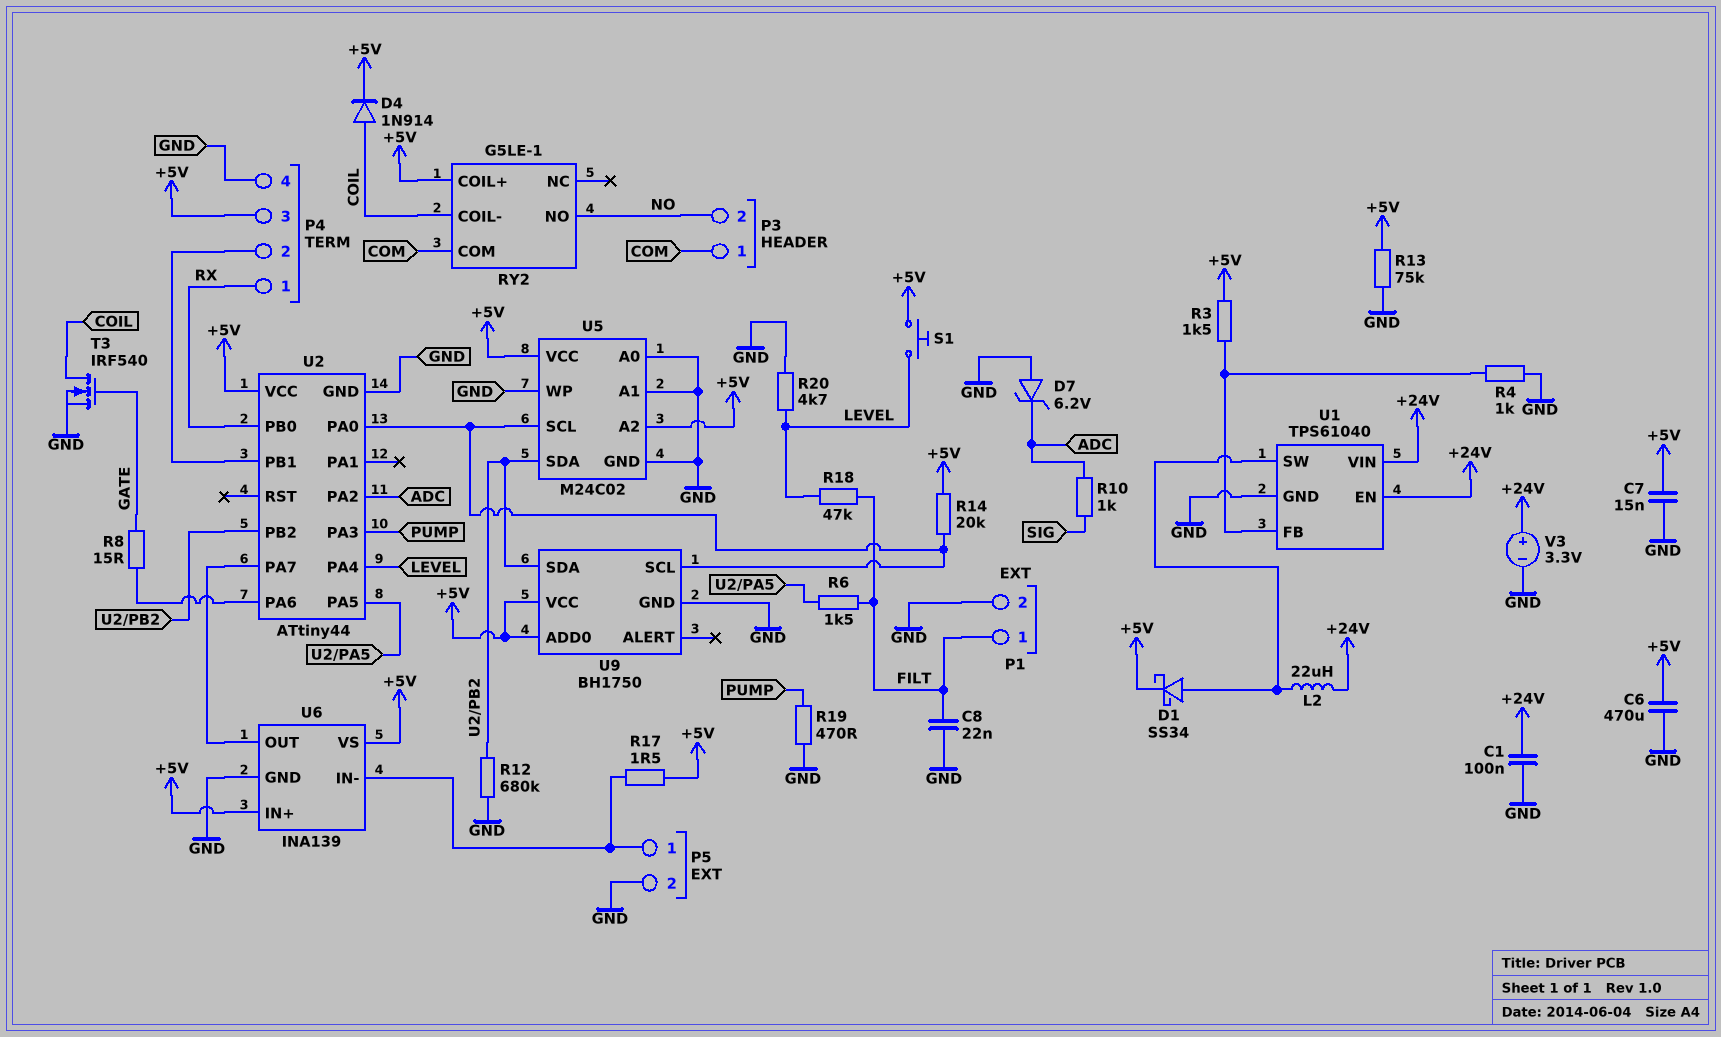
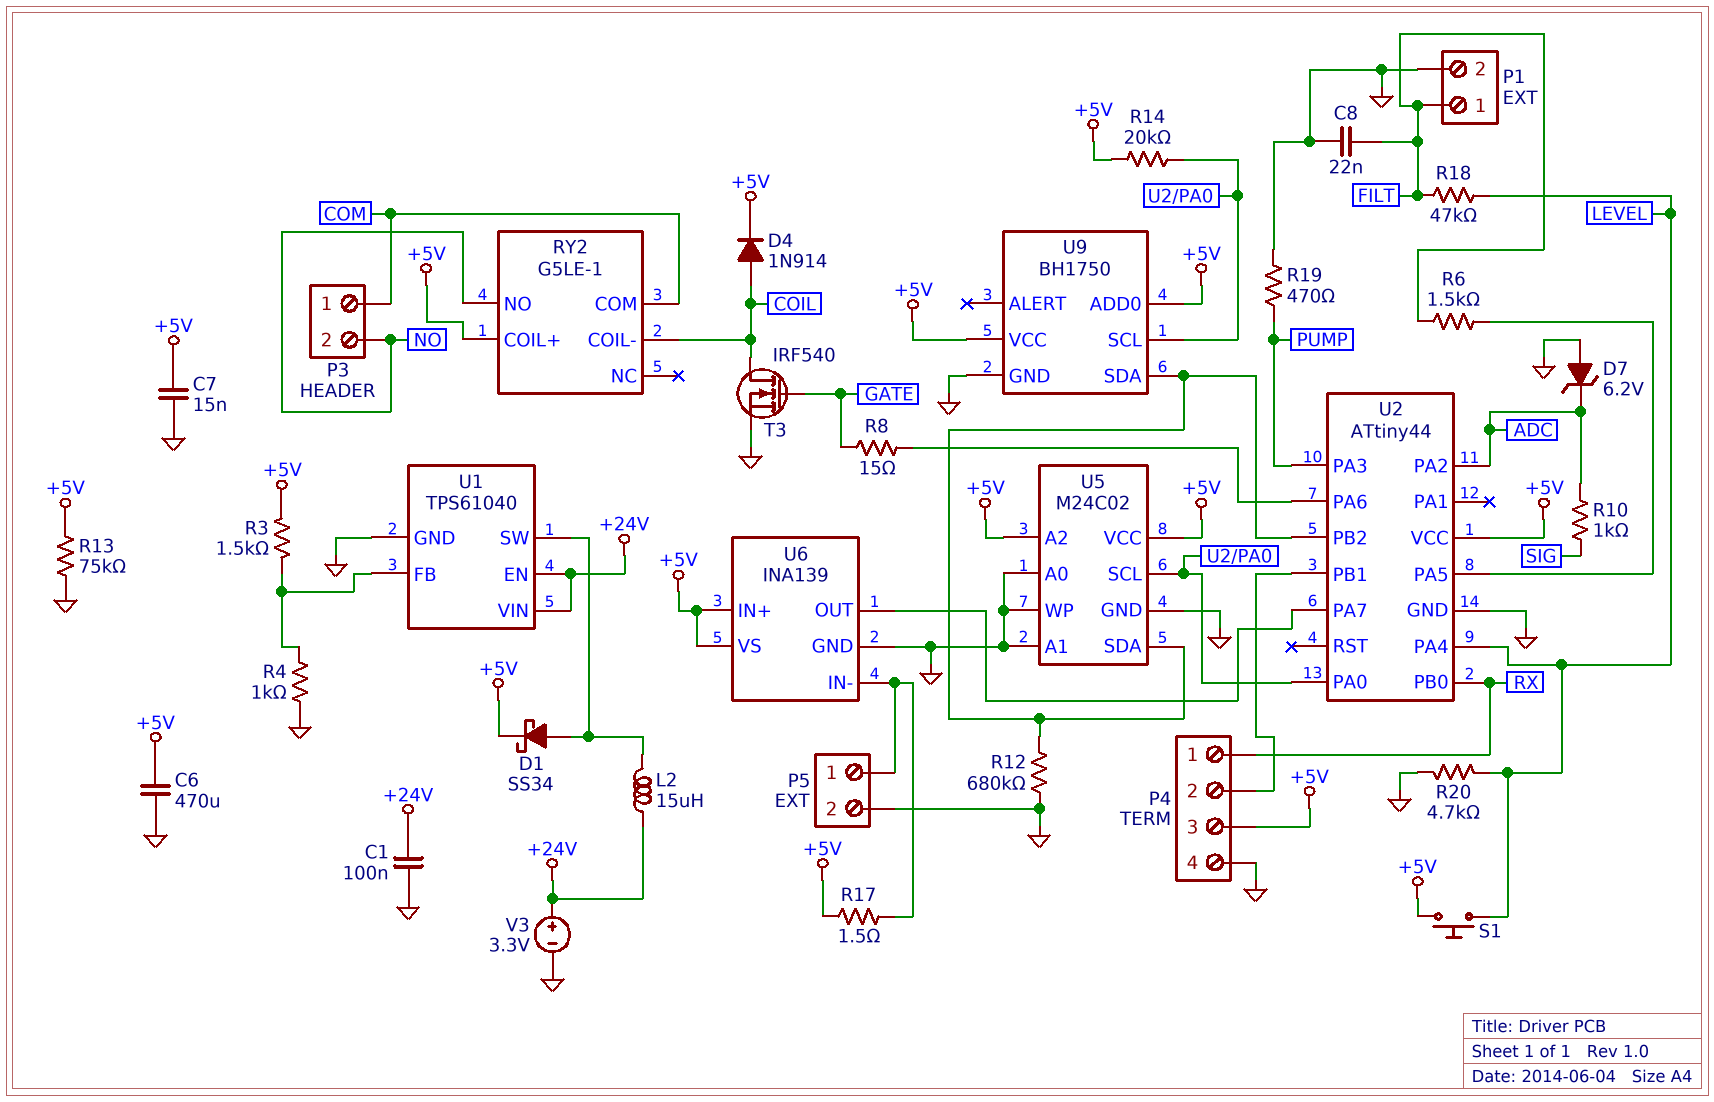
L2: 22uH (+24V, U1/SW) -> 15uH (+24V, U1/SW)

